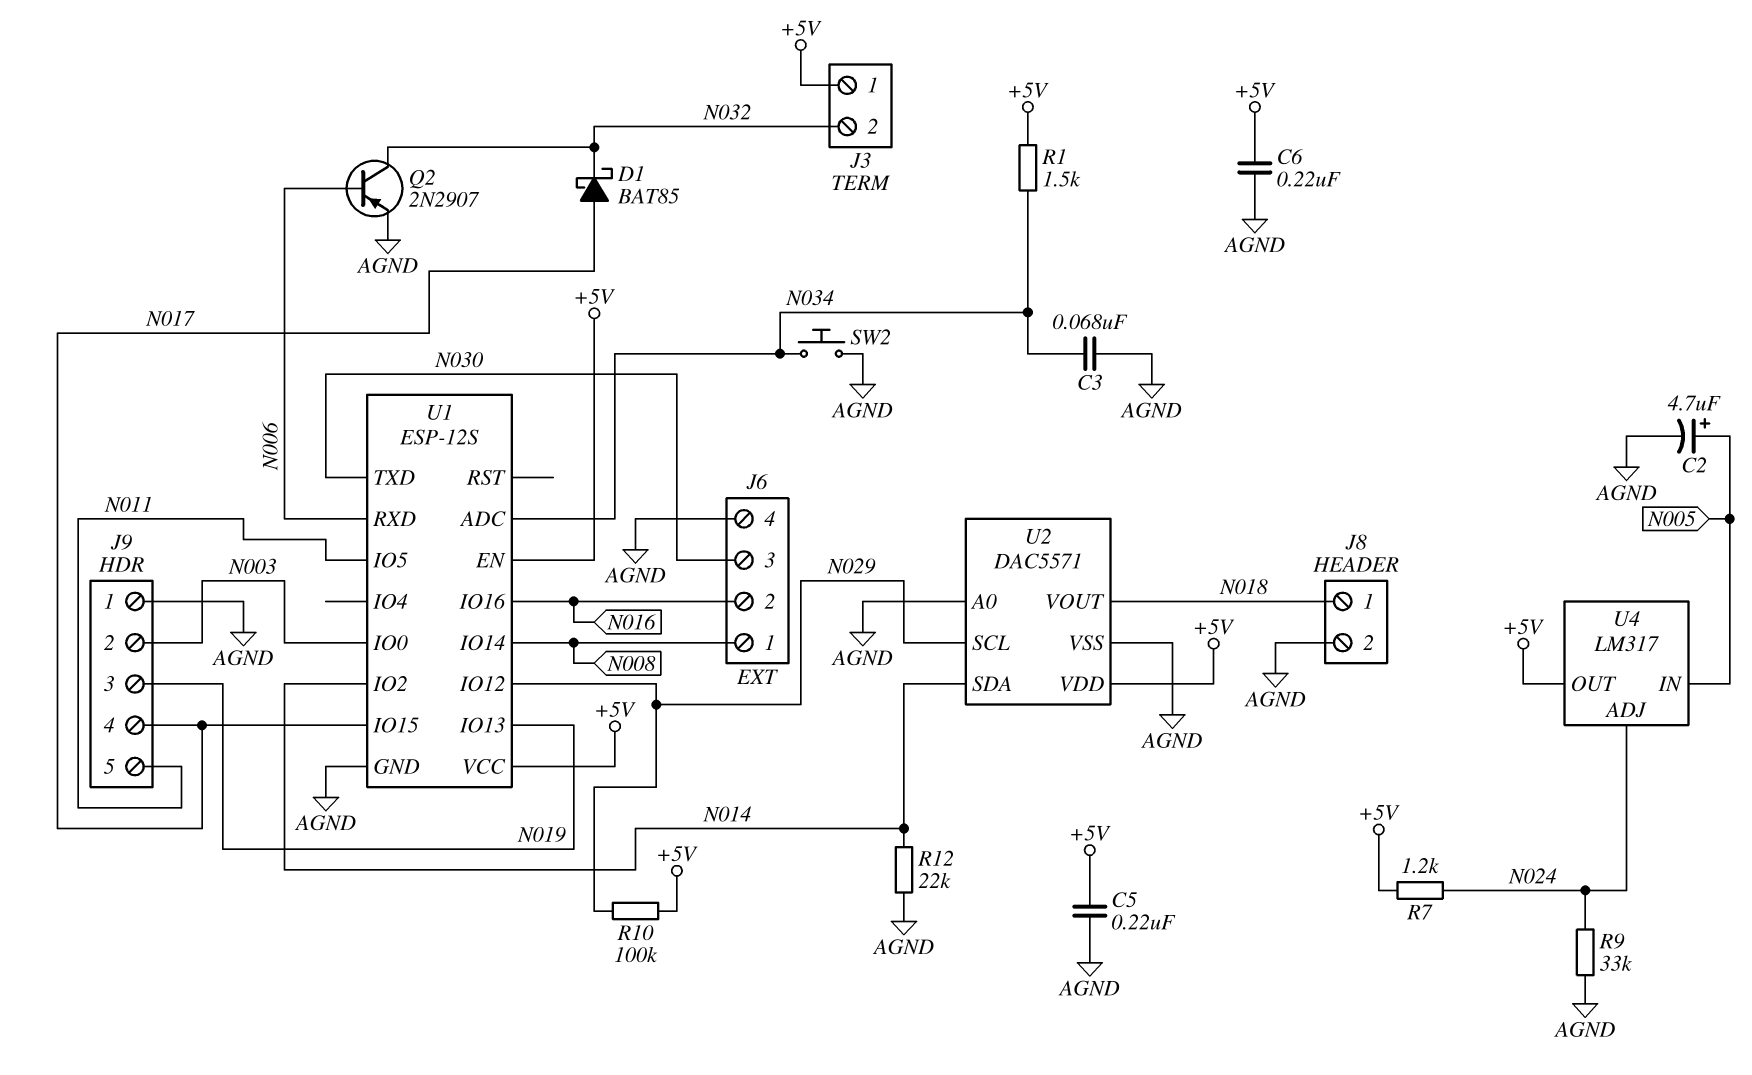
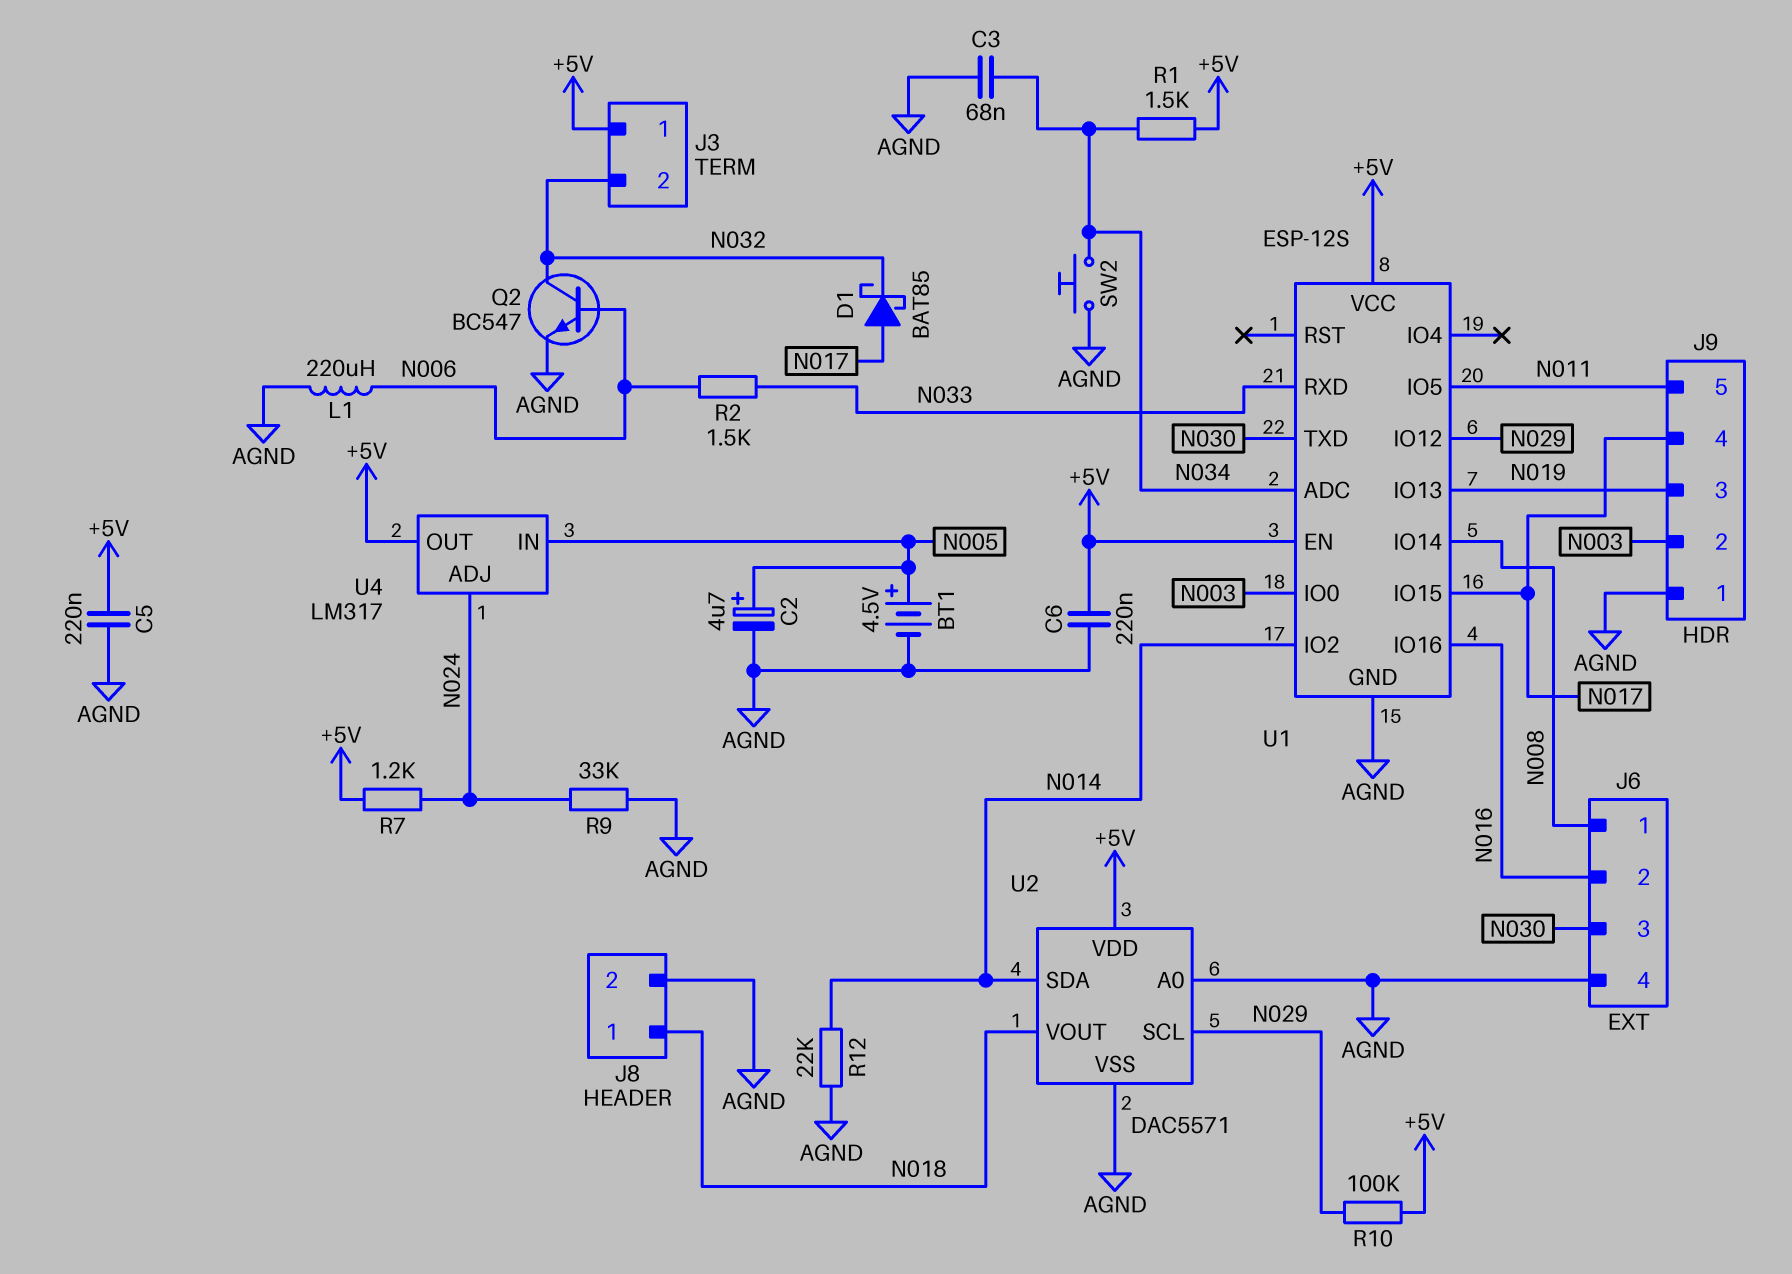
BT1: none -> 4.5V (plus N005, minus AGND)
L1: none -> 220uH (AGND, N006)
Q2: PNP 2N2907 (B N006, C N032, E AGND) -> NPN BC547 (B N006, C N032, E AGND)
R2: none -> 1.5k (N006, N033)
U1 pin RXD: N006 -> N033

